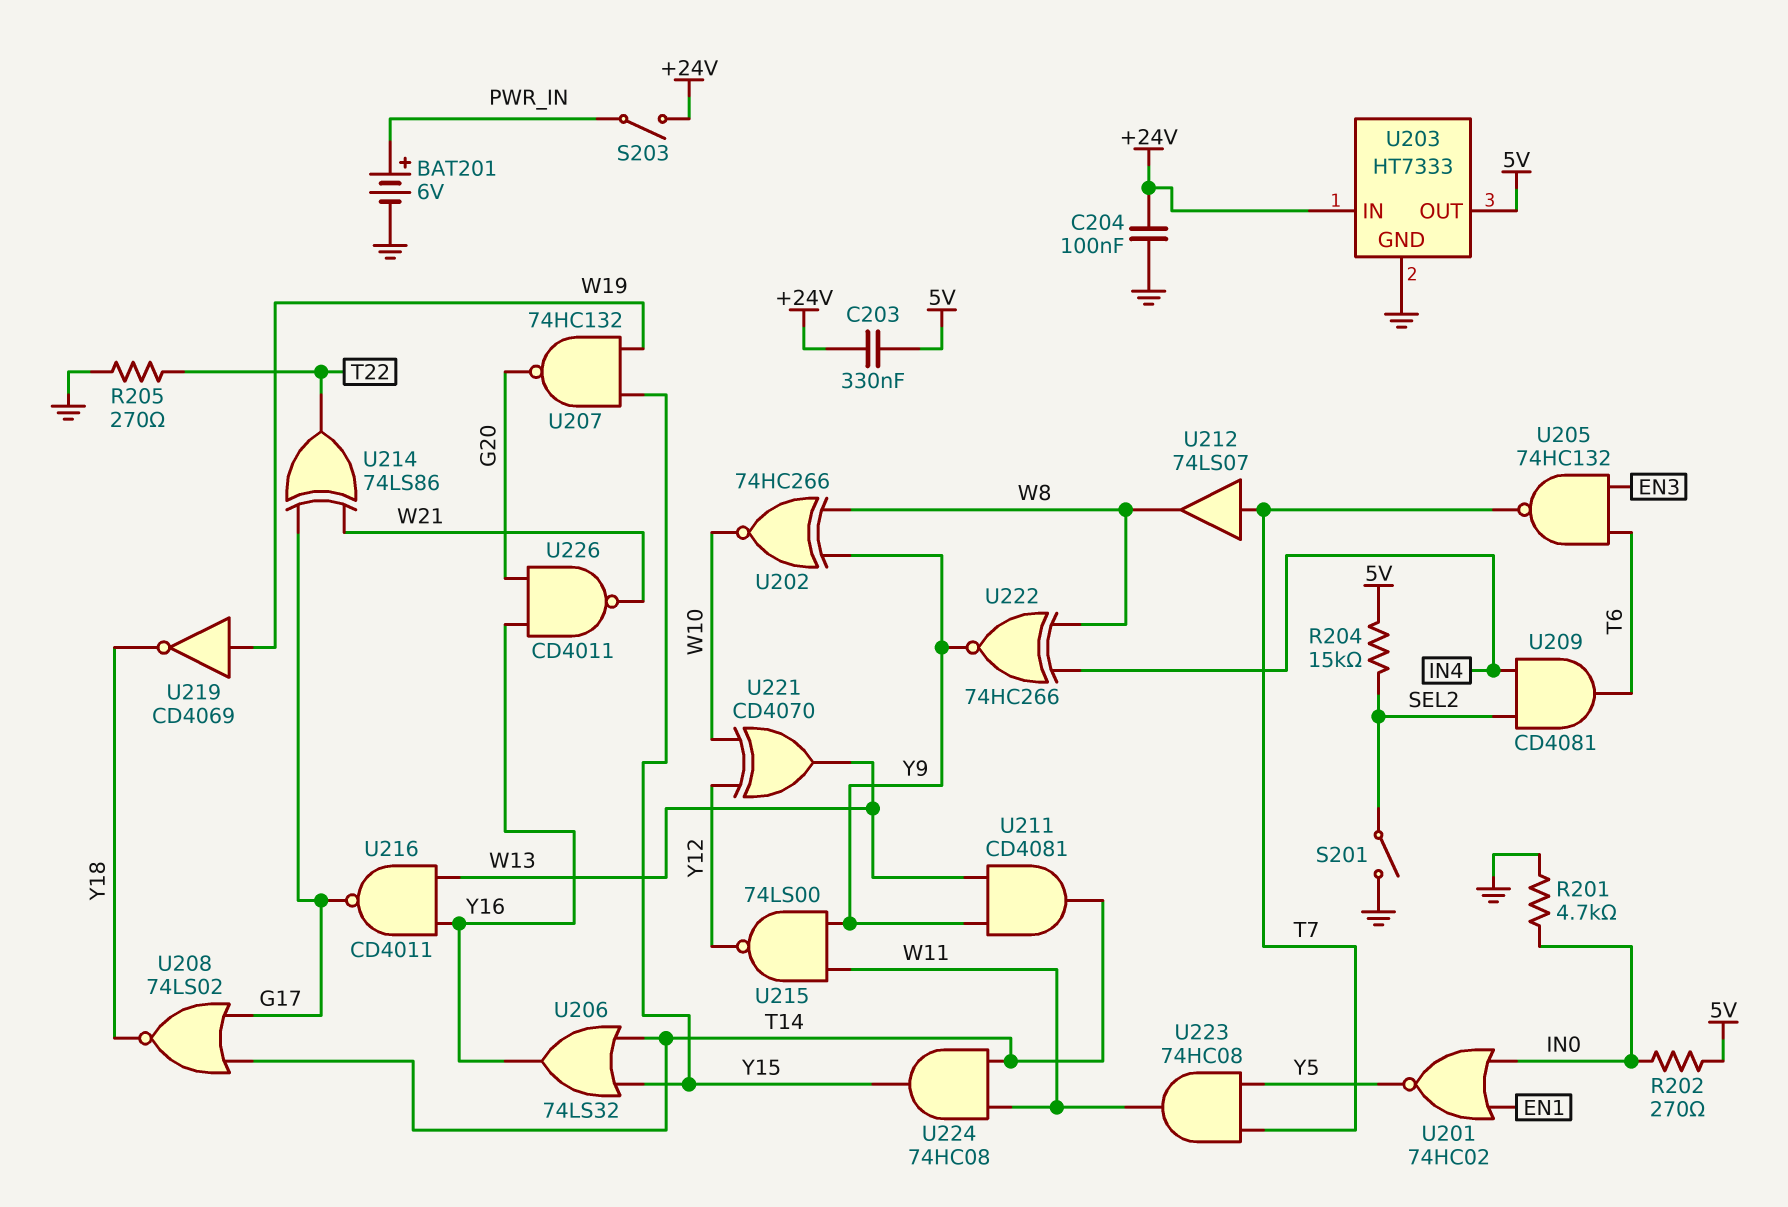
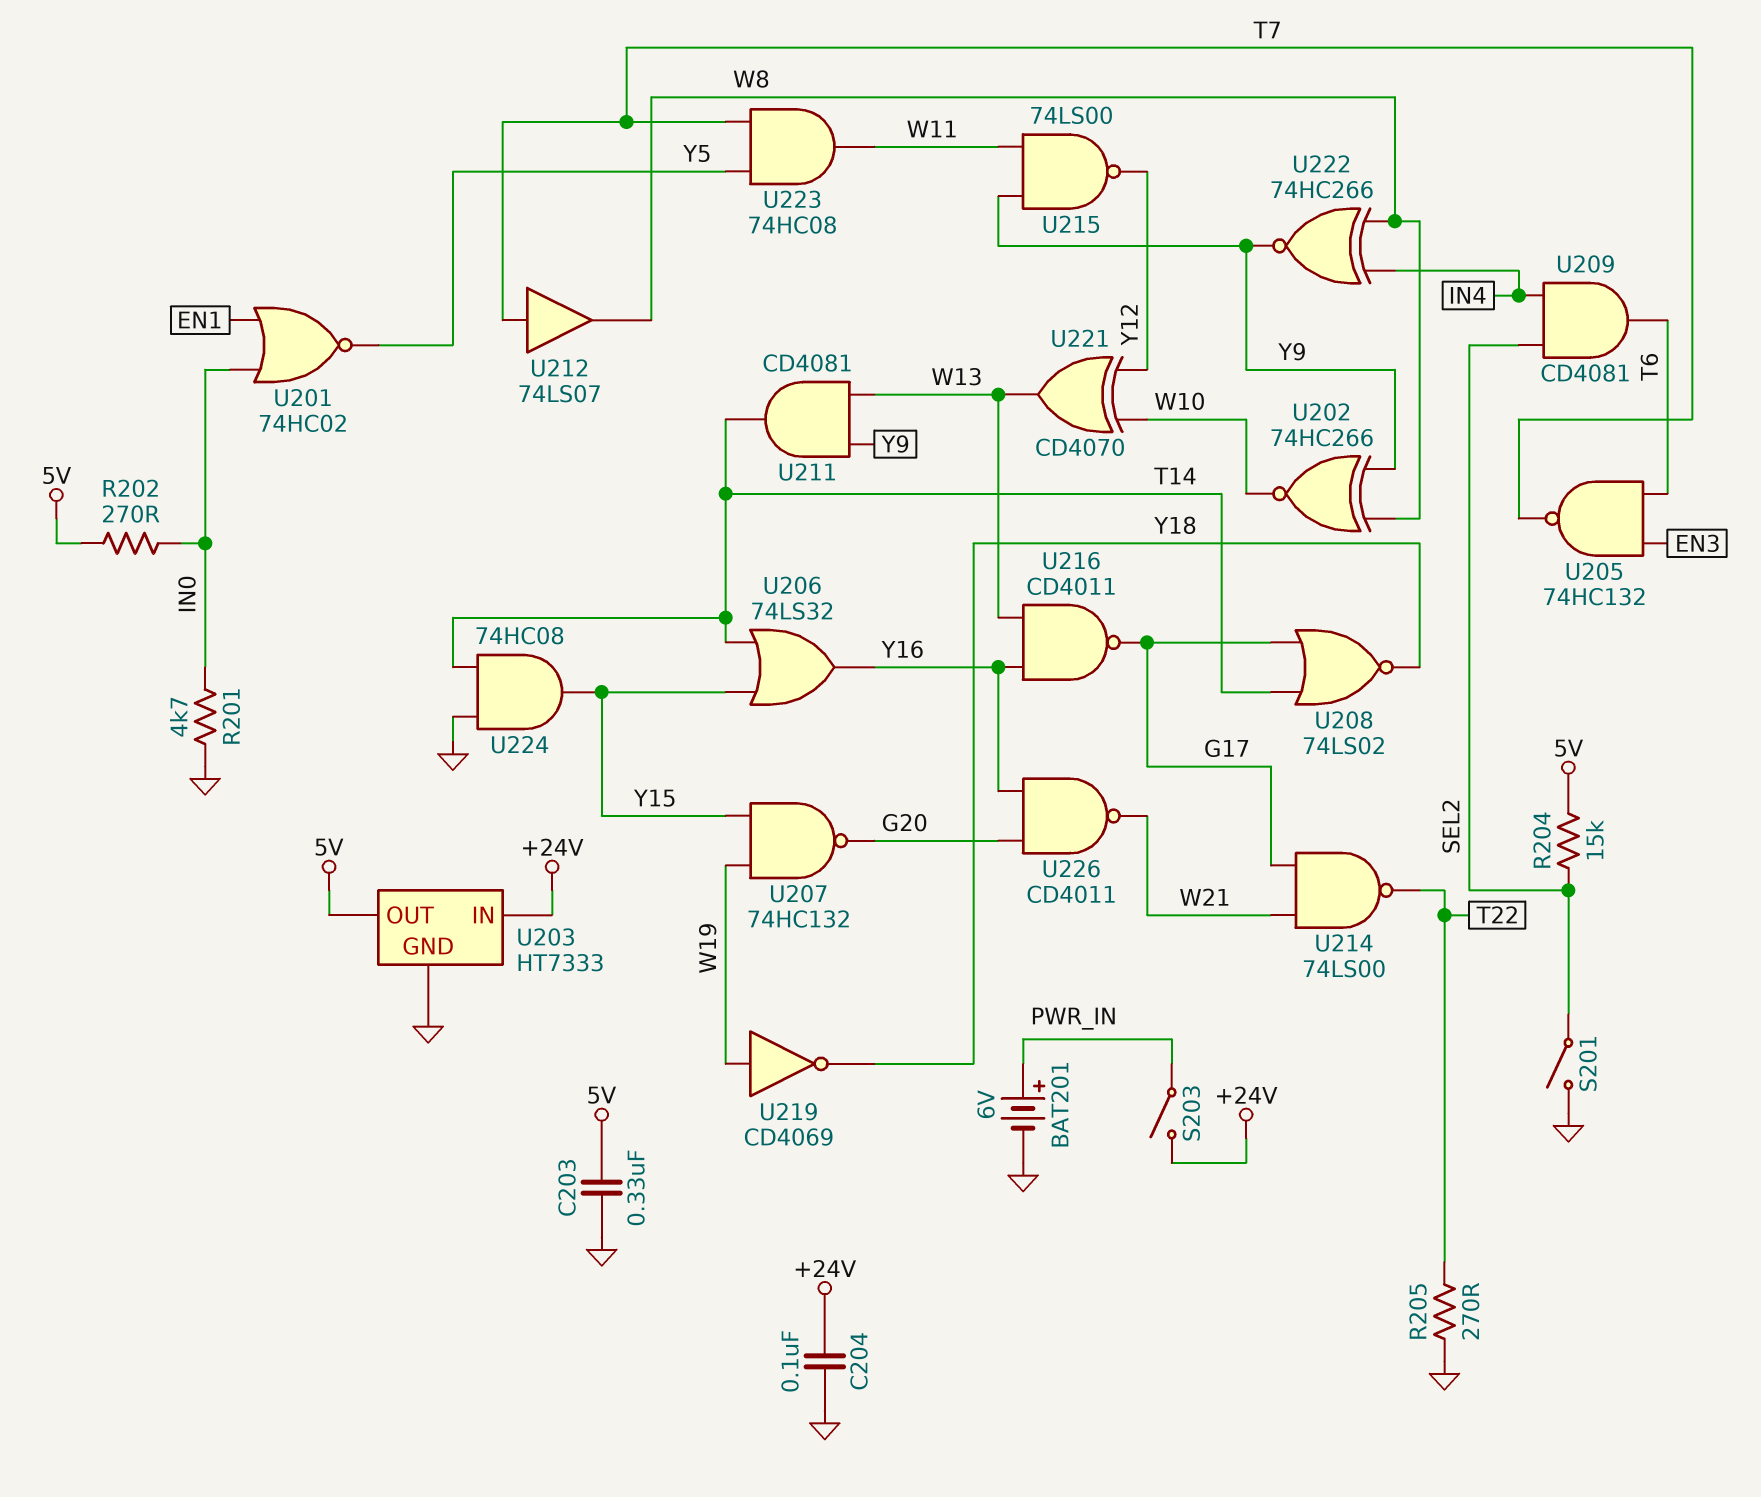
C203: 330nF (+24V, 5V) -> 330nF (5V, GND)
U214: XOR 74LS86 (in G17, in W21, out T22) -> NAND 74LS00 (in G17, in W21, out T22)
U224: AND 74HC08 (in T14, in W11, out Y15) -> AND 74HC08 (in GND, in T14, out Y15)

